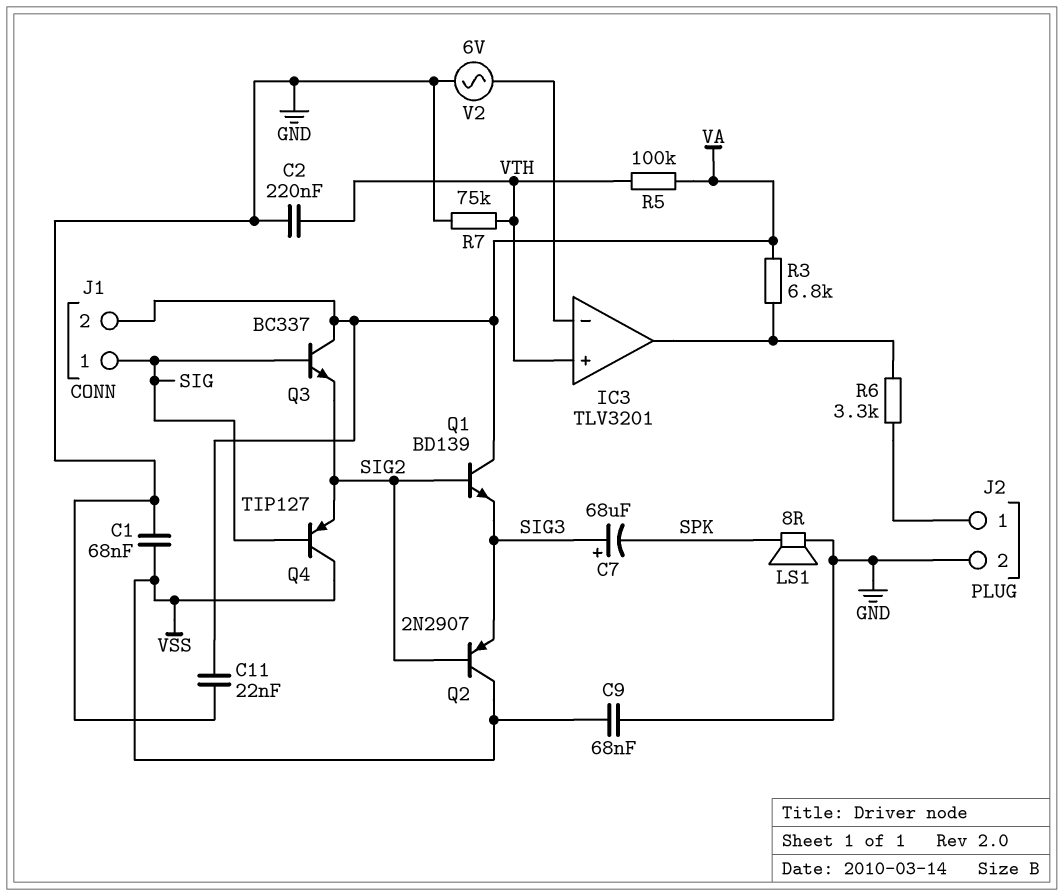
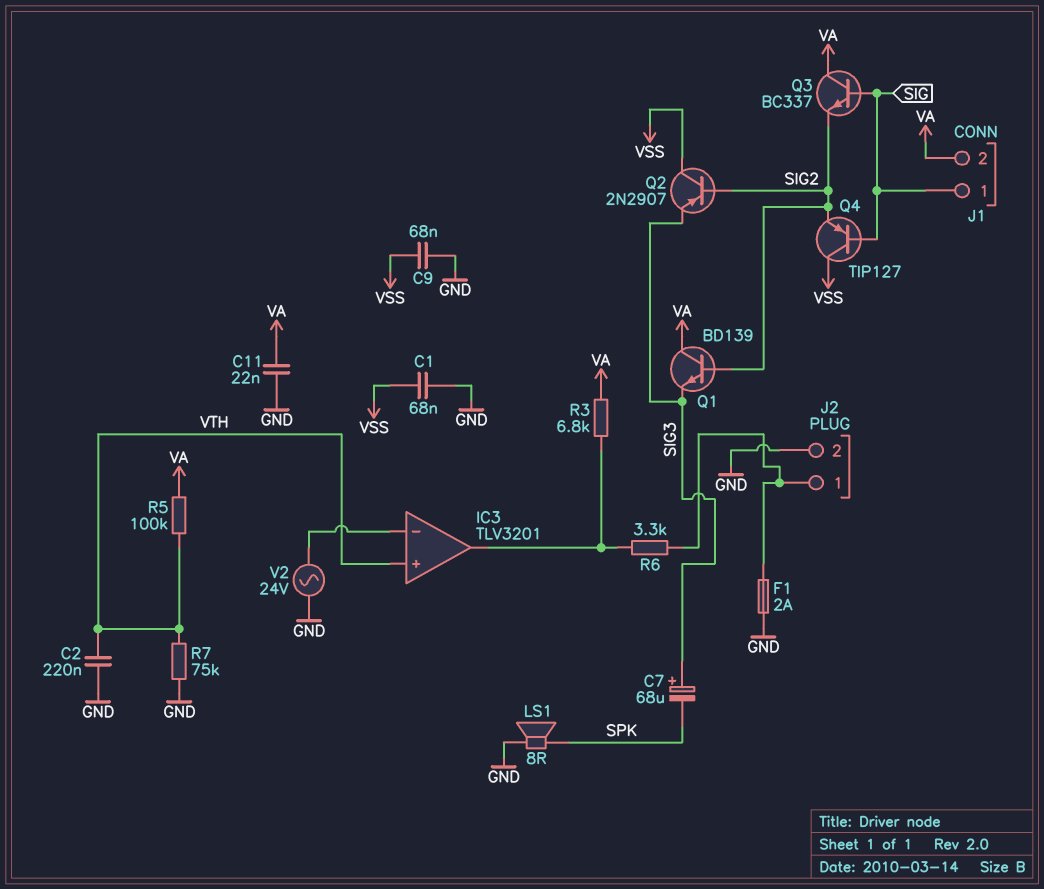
F1: none -> 2A (GND, J2/1)
V2: AC 6V (GND, IC3/in-) -> AC 24V (GND, IC3/in-)

